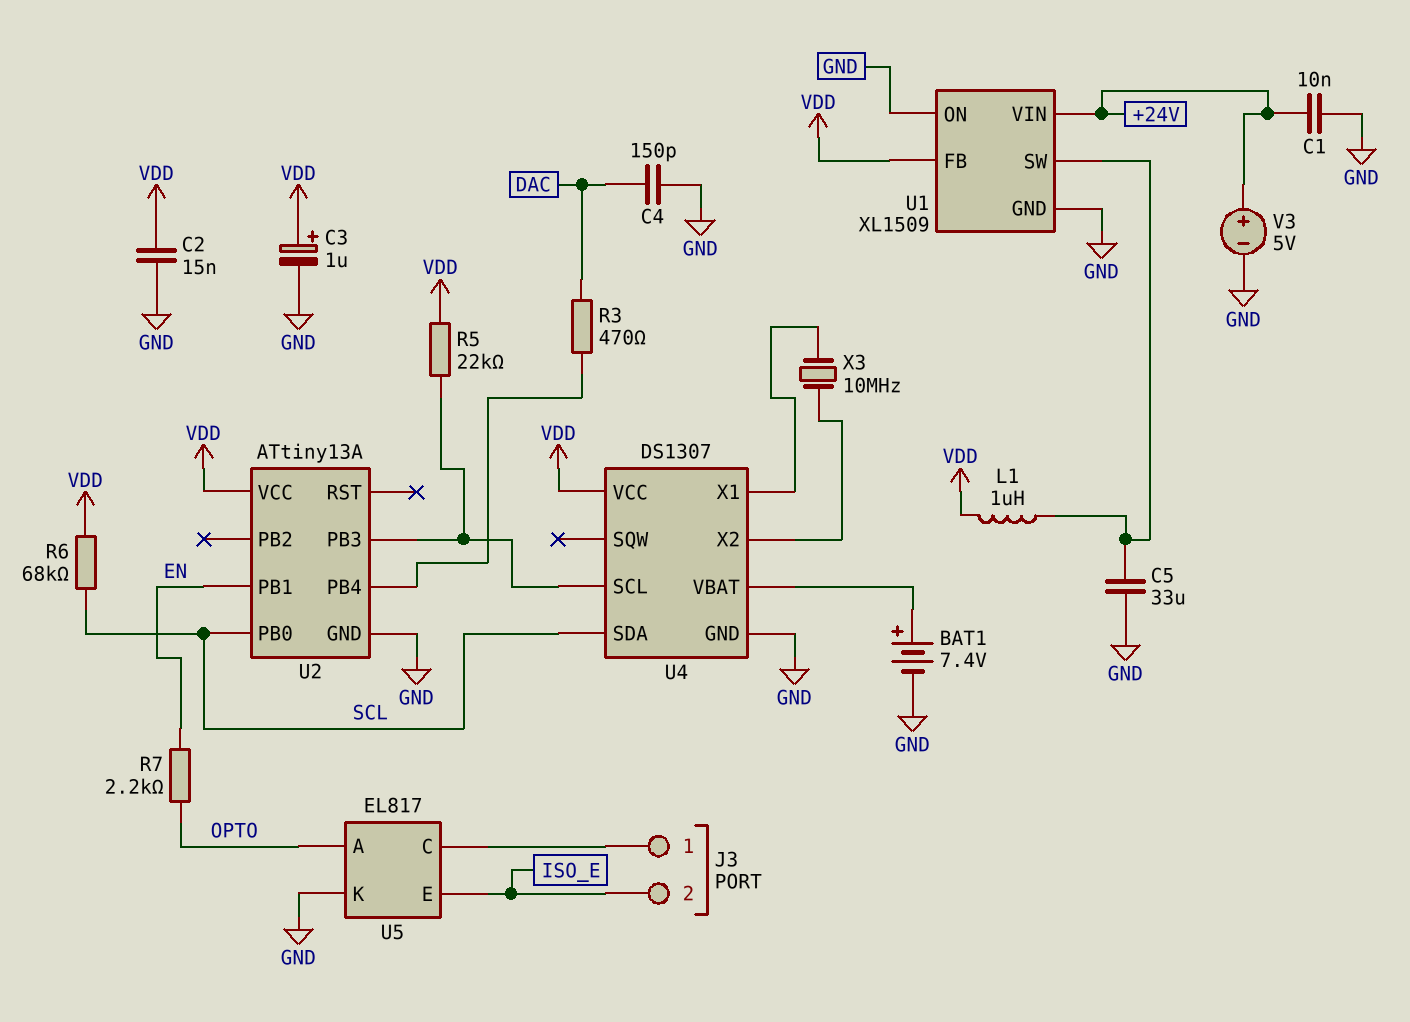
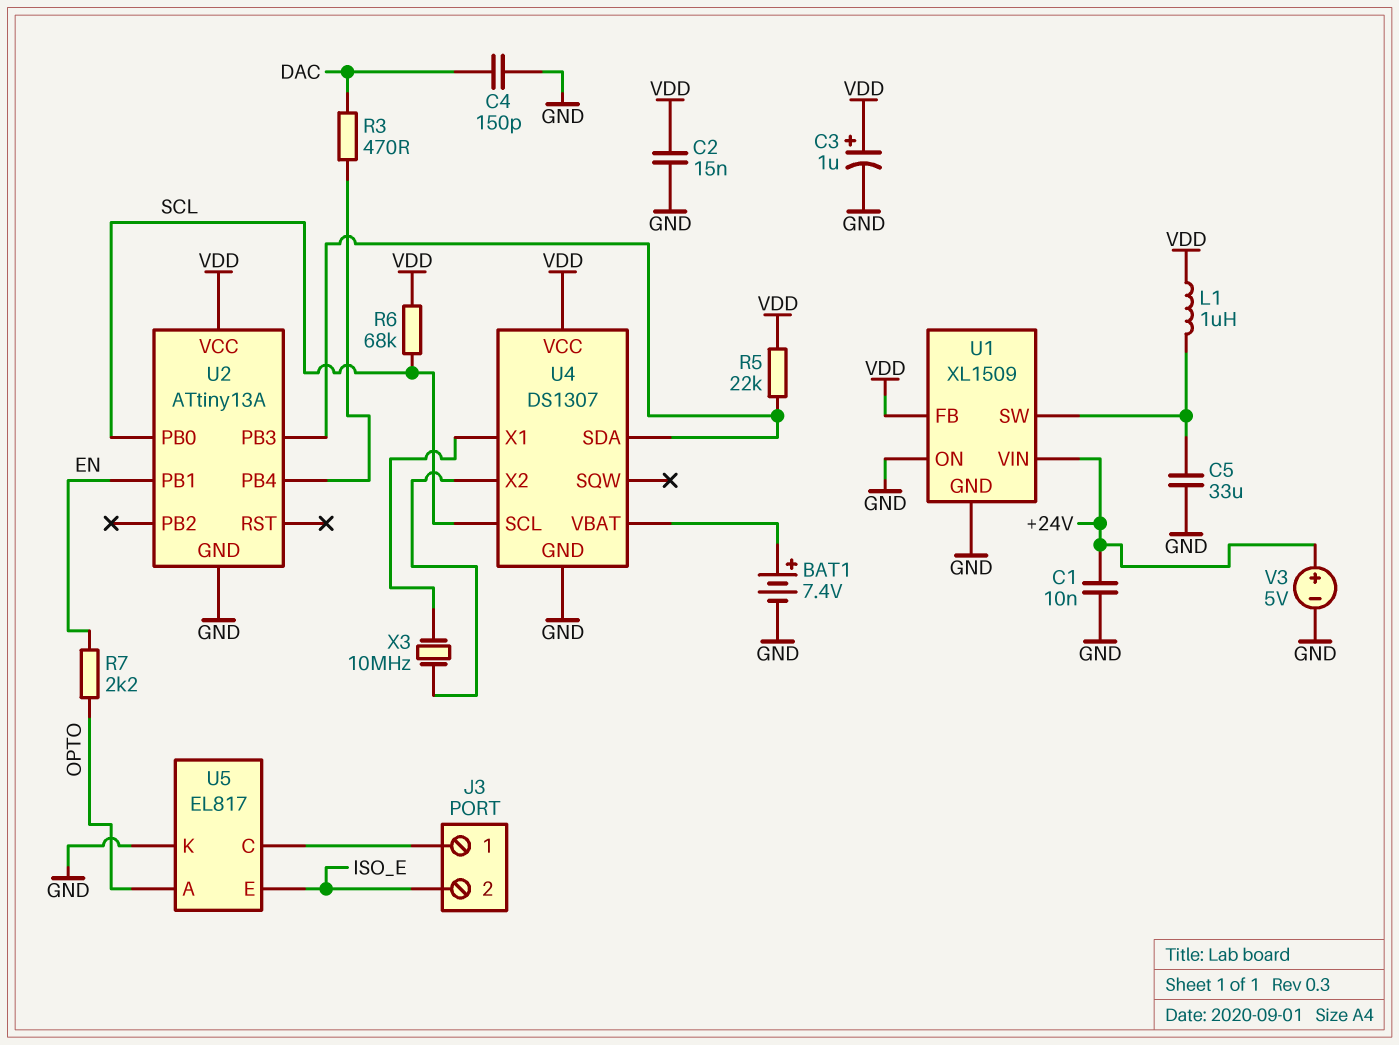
U4 pin SCL: U2/PB3 -> SCL
U4 pin SDA: SCL -> U2/PB3

